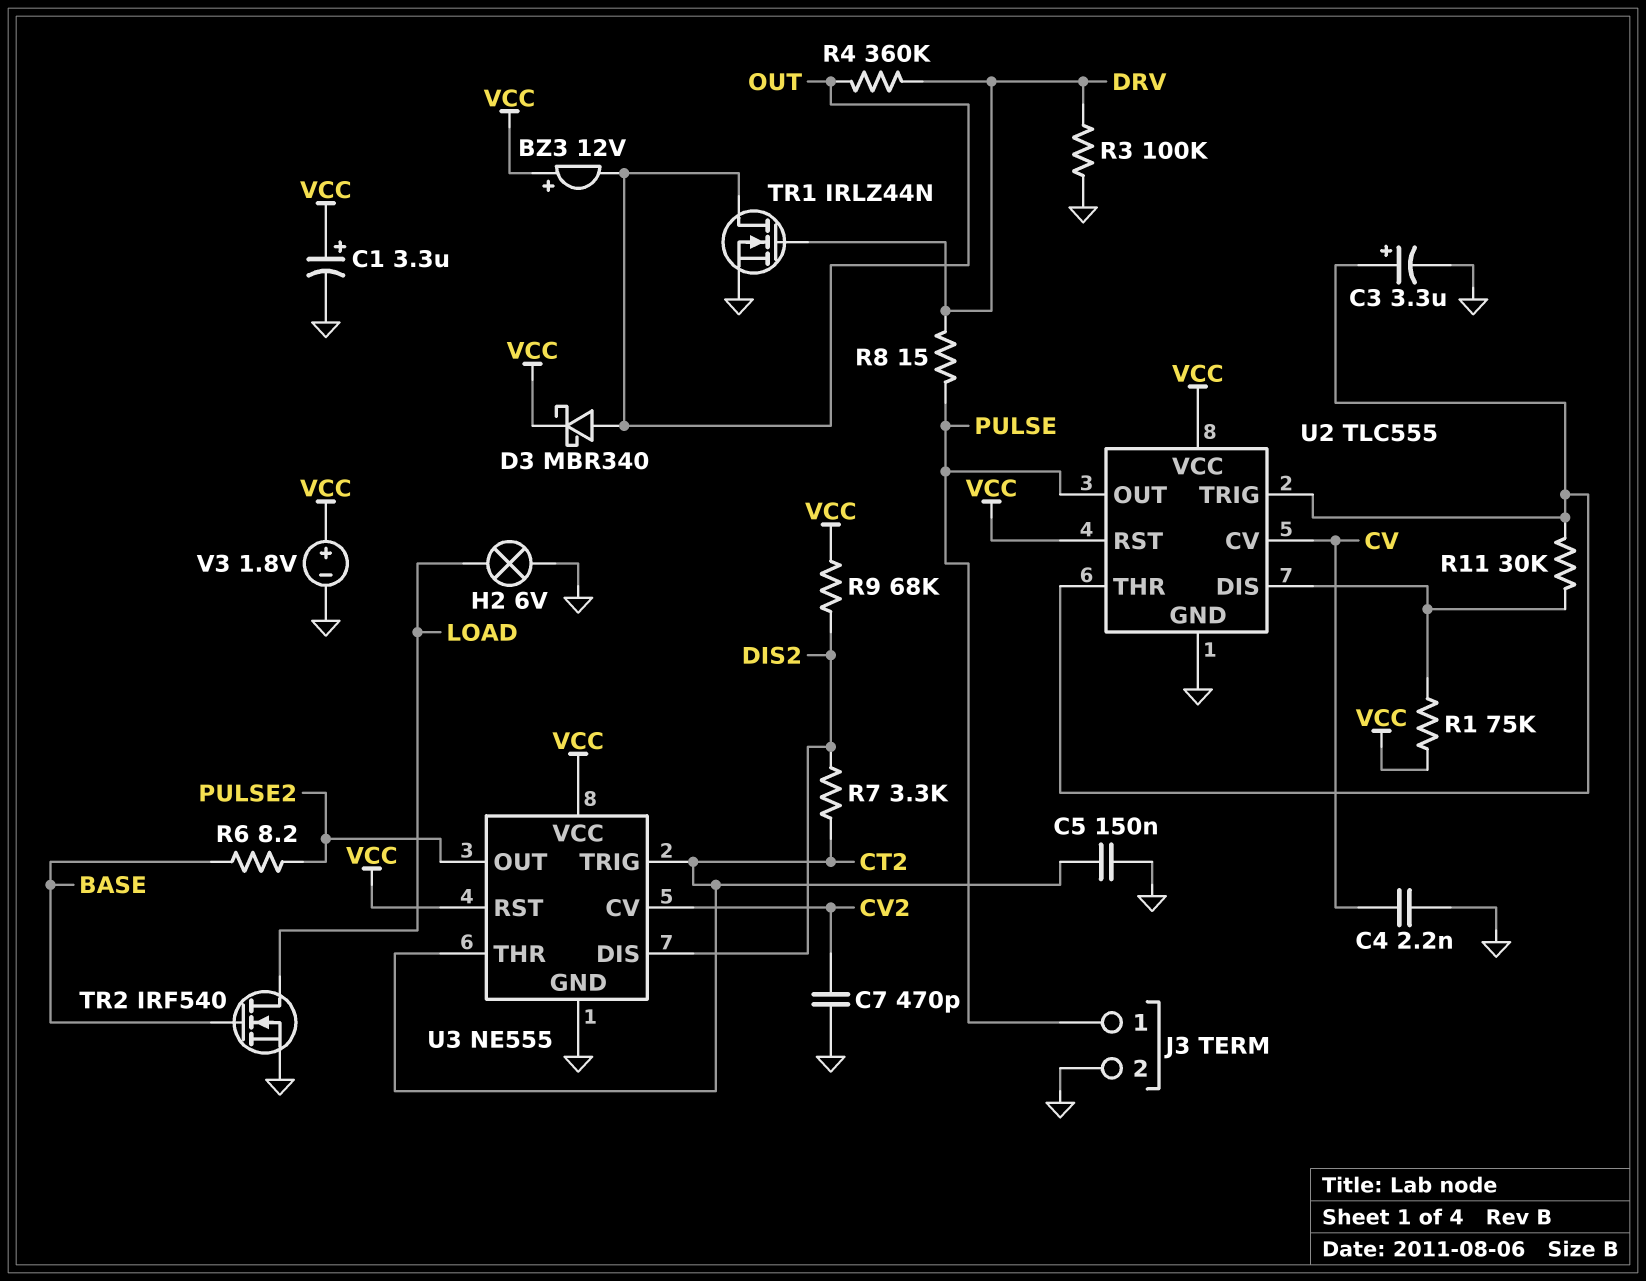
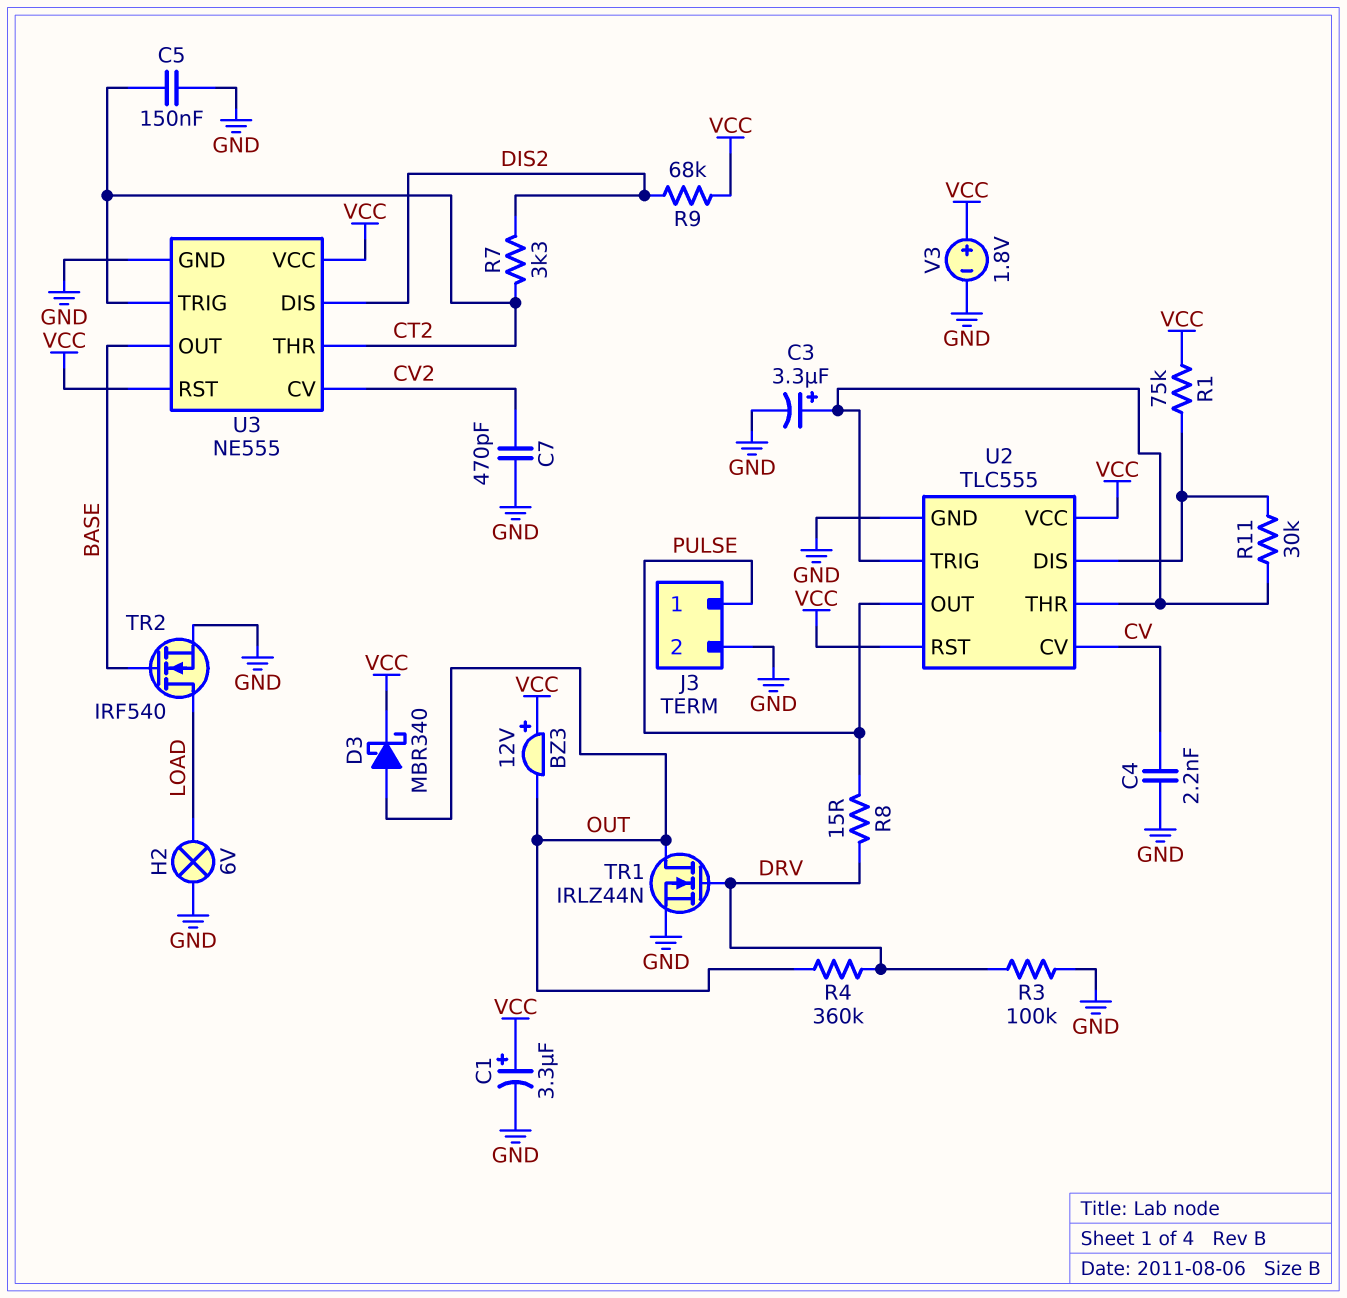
R6: 8.2 (BASE, PULSE2) -> none
U3 pin OUT: PULSE2 -> BASE

